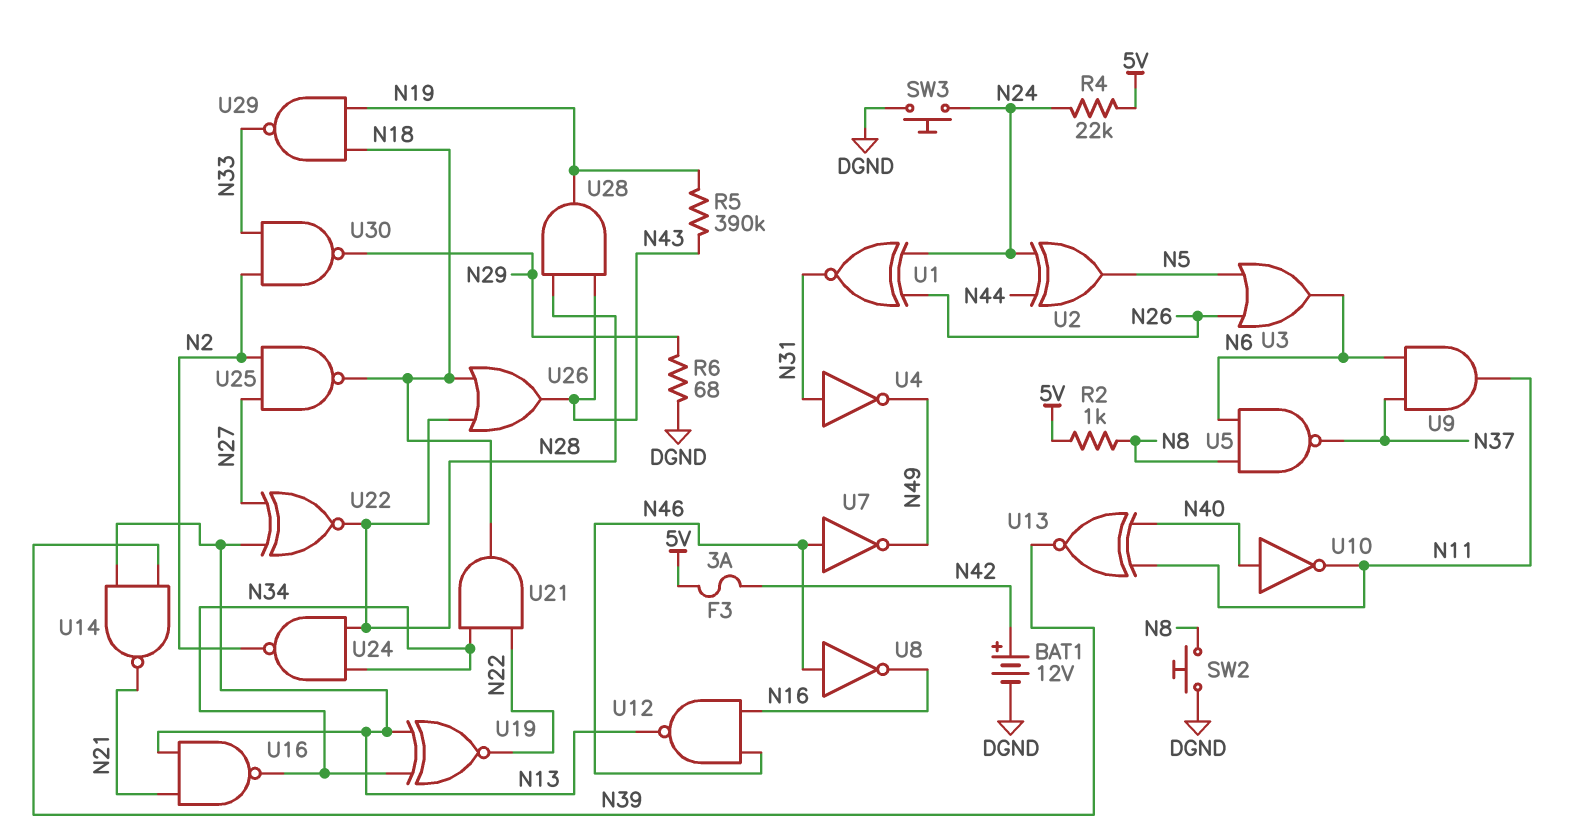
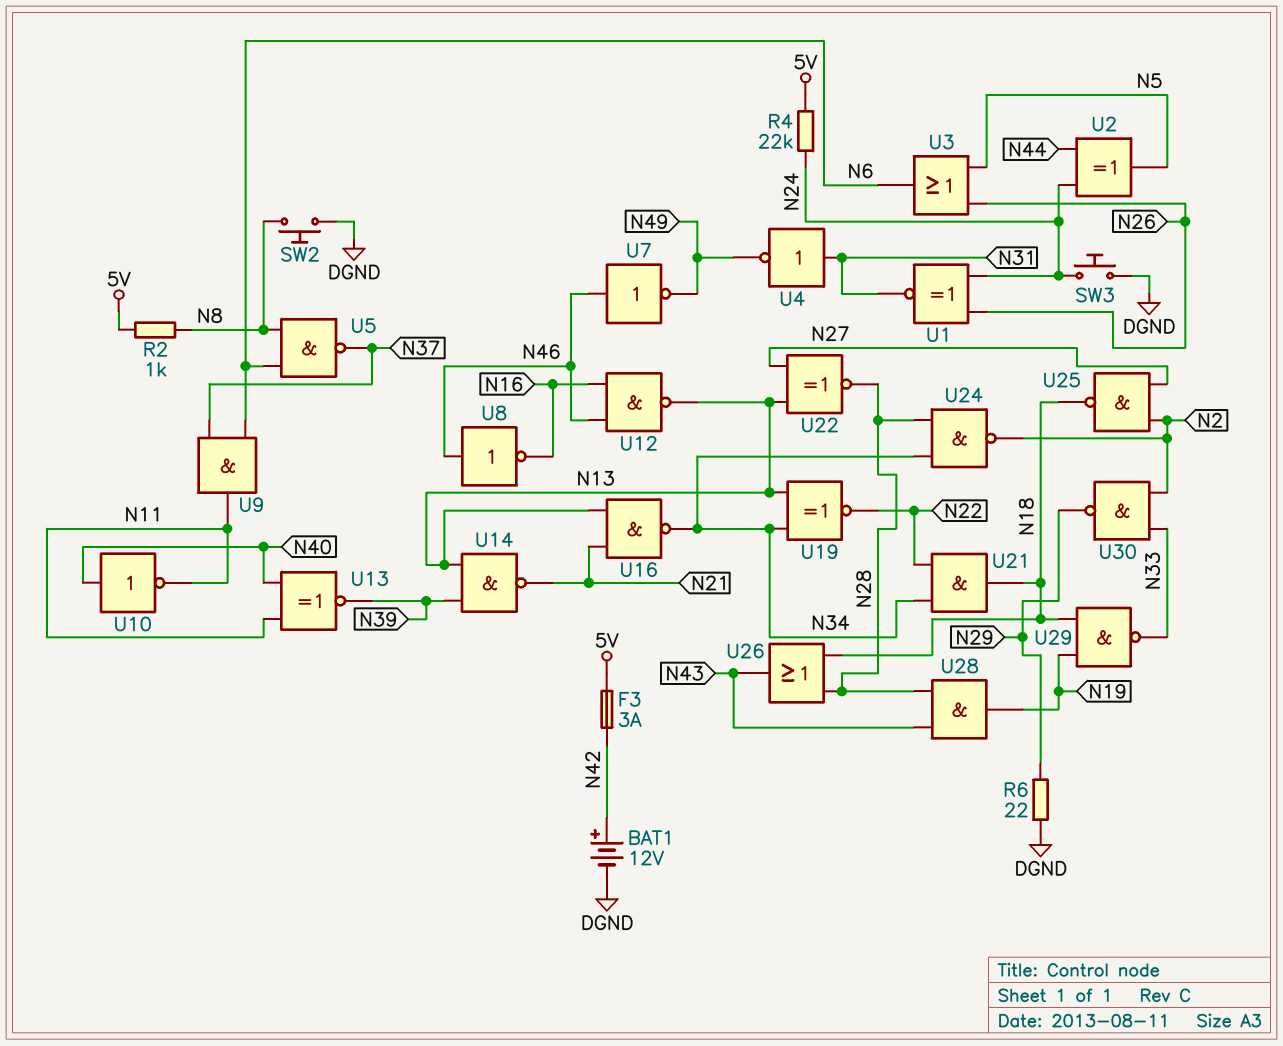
R5: 390k (N19, N43) -> none
R6: 68 (DGND, N29) -> 22 (DGND, N29)

